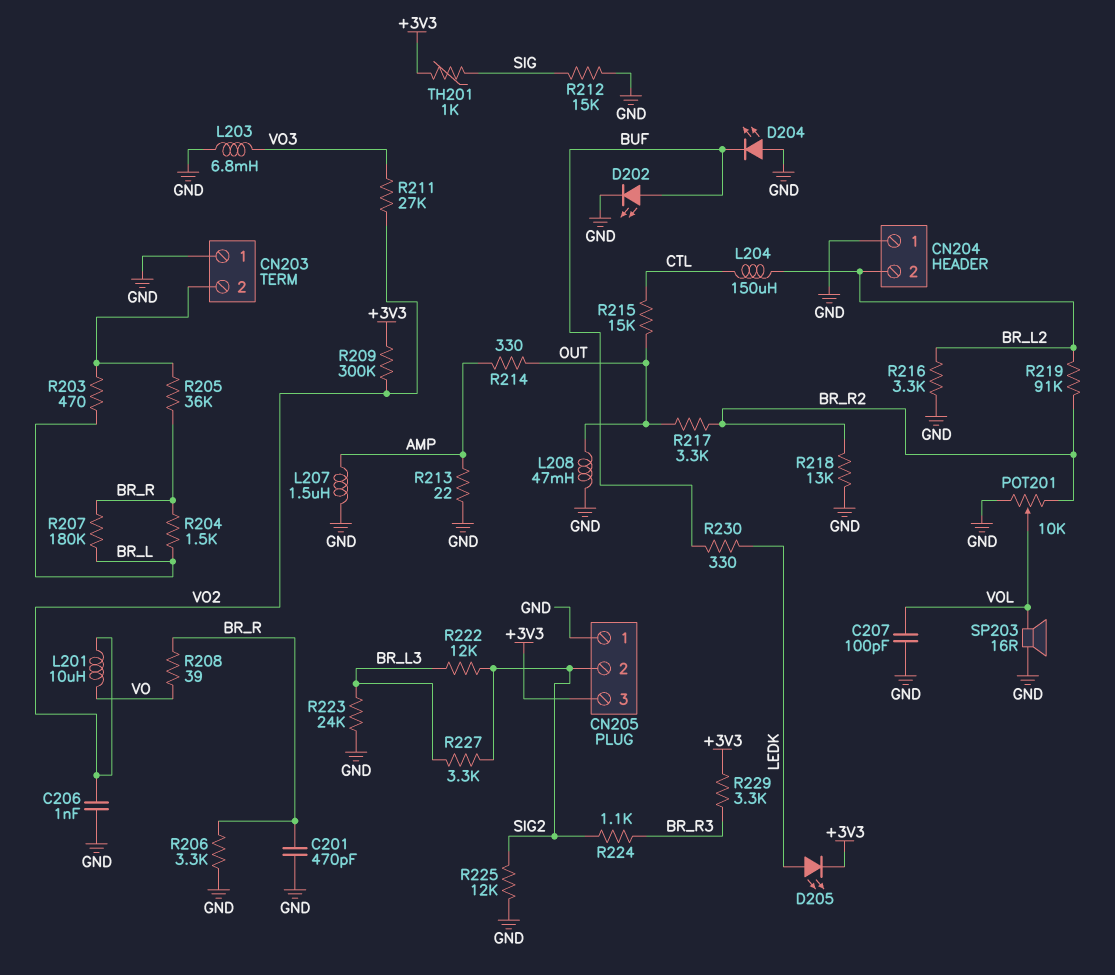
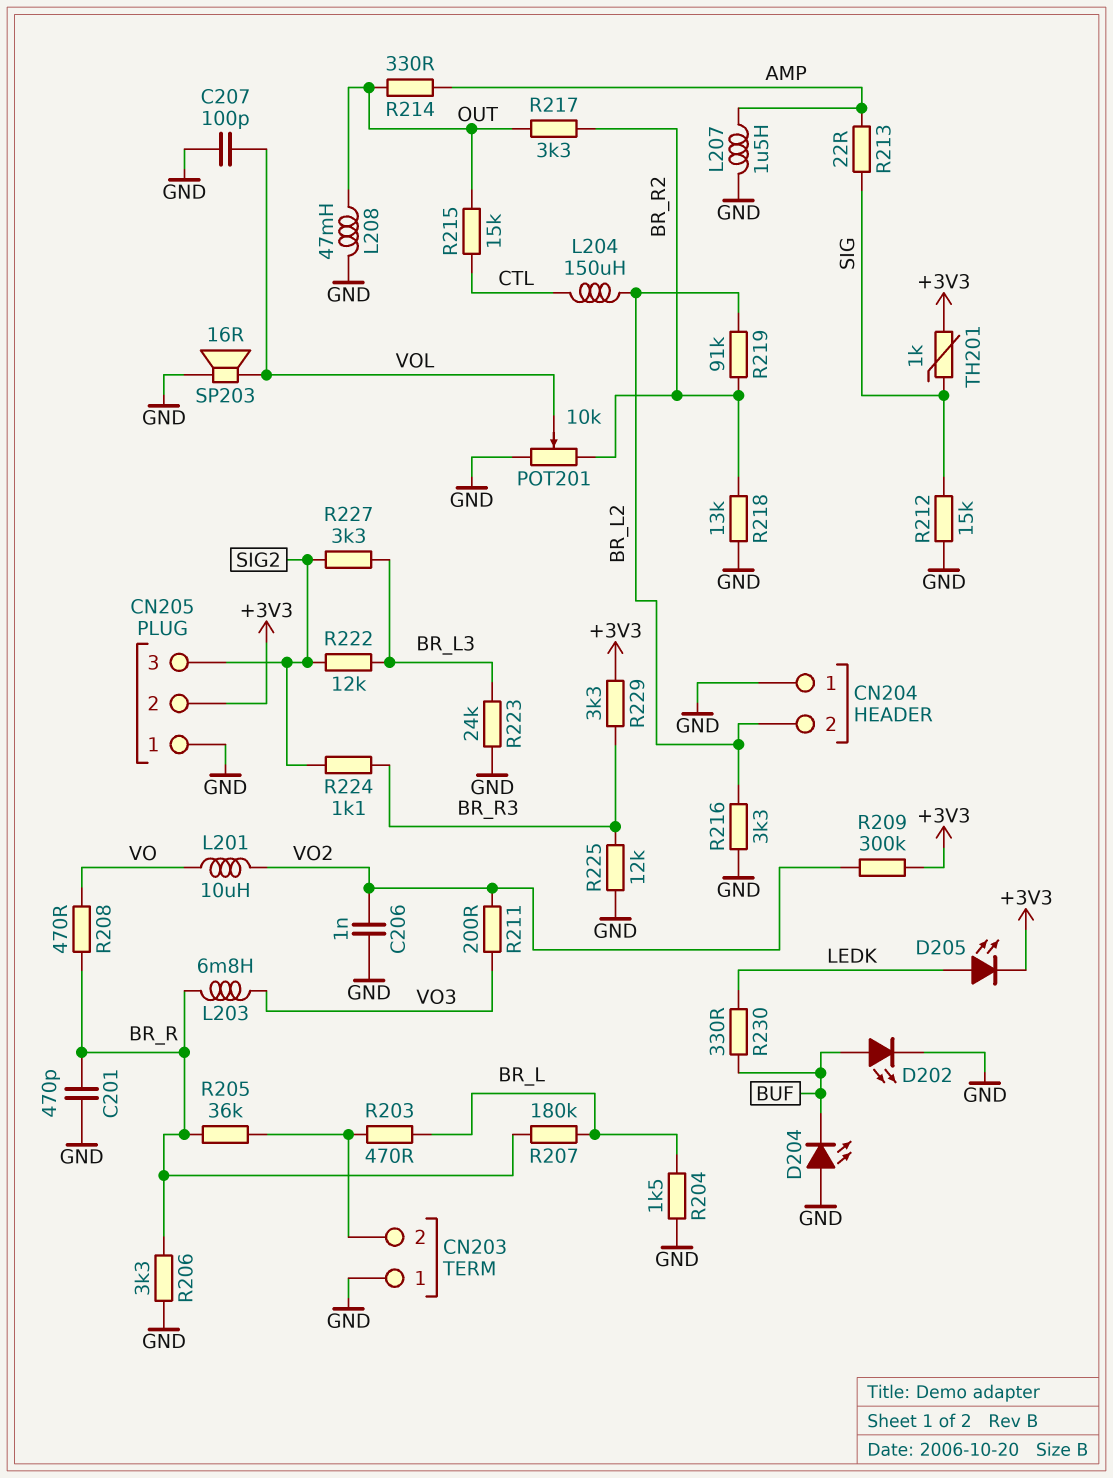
CN205 pin 2: SIG2 -> +3V3
CN205 pin 3: +3V3 -> SIG2
L203: 6.8mH (GND, VO3) -> 6.8mH (BR_R, VO3)
R204: 1.5k (BR_L, BR_R) -> 1.5k (BR_L, GND)
R208: 39 (BR_R, VO) -> 470 (BR_R, VO)
R211: 27k (VO2, VO3) -> 200 (VO2, VO3)
R213: 22 (AMP, GND) -> 22 (AMP, SIG)
R225: 12k (GND, SIG2) -> 12k (BR_R3, GND)

